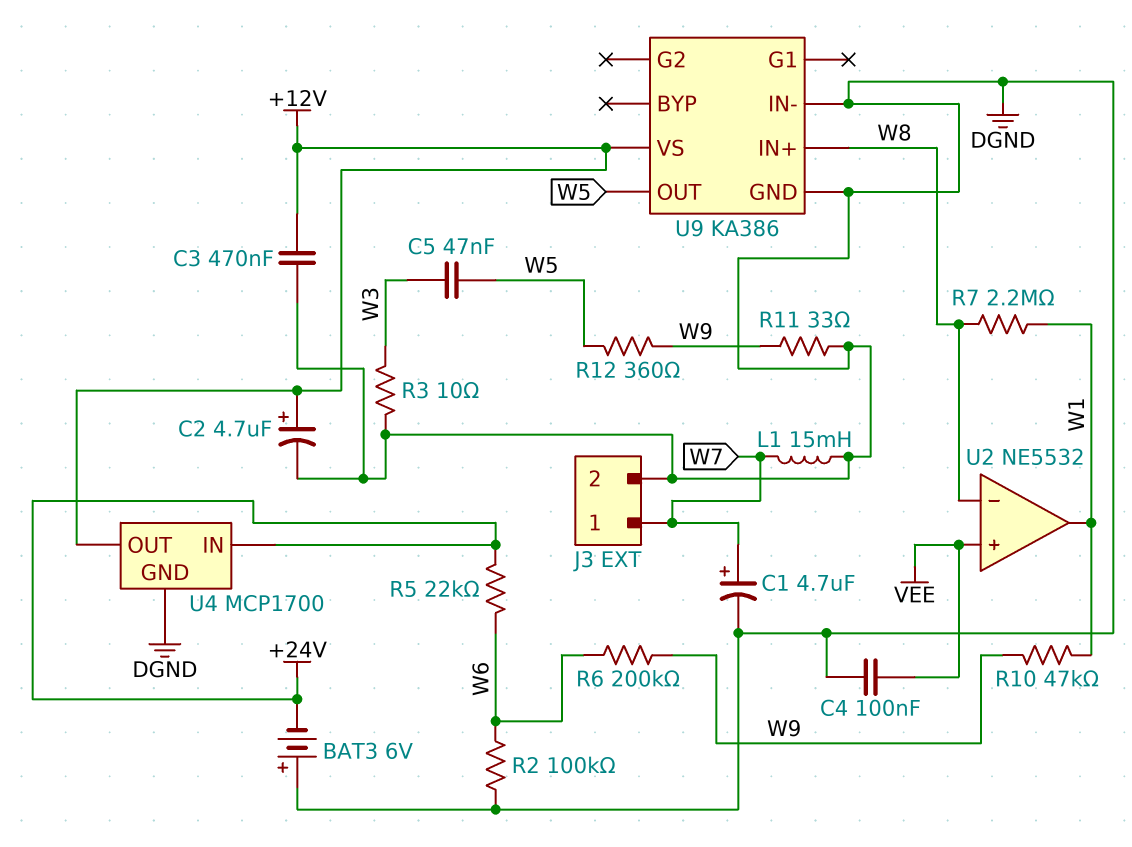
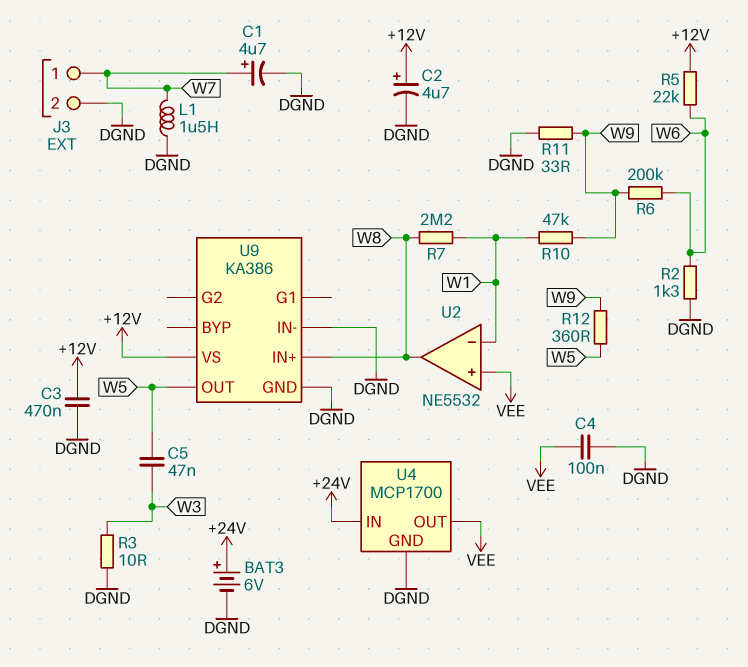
BAT3: 6V (plus DGND, minus +24V) -> 6V (plus +24V, minus DGND)
L1: 15mH (DGND, W7) -> 1.5uH (DGND, W7)
R2: 100k (DGND, W6) -> 1.3k (DGND, W6)
R5: 22k (+24V, W6) -> 22k (+12V, W6)
U2 pin in-: W8 -> W1
U2 pin out: W1 -> W8
U4 pin OUT: +12V -> VEE

